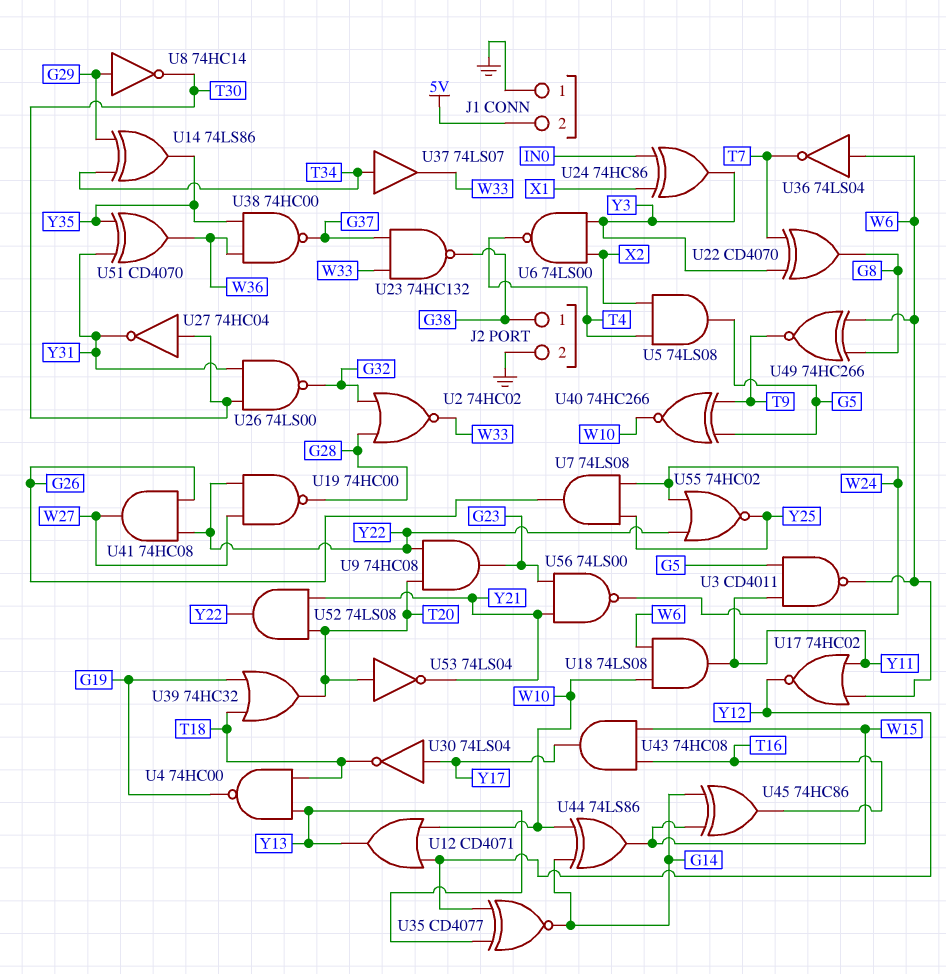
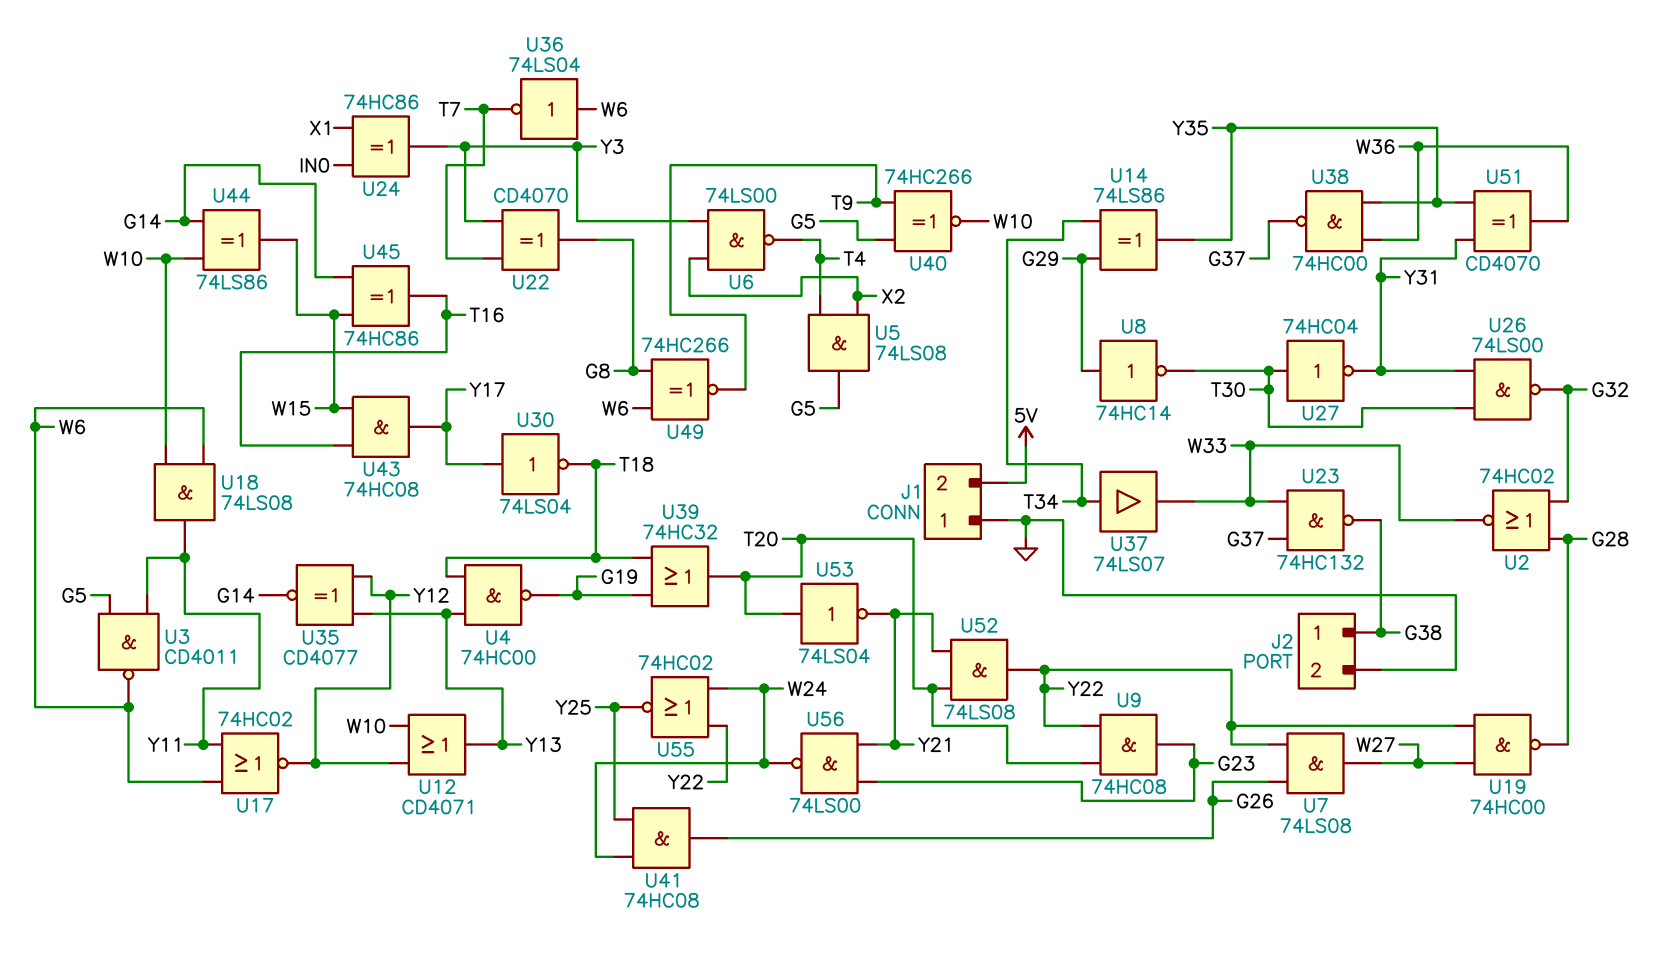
U7: AND 74LS08 (in W24, in Y25, out G26) -> AND 74LS08 (in G26, in Y22, out W27)
U41: AND 74HC08 (in G26, in Y22, out W27) -> AND 74HC08 (in W24, in Y25, out G26)

